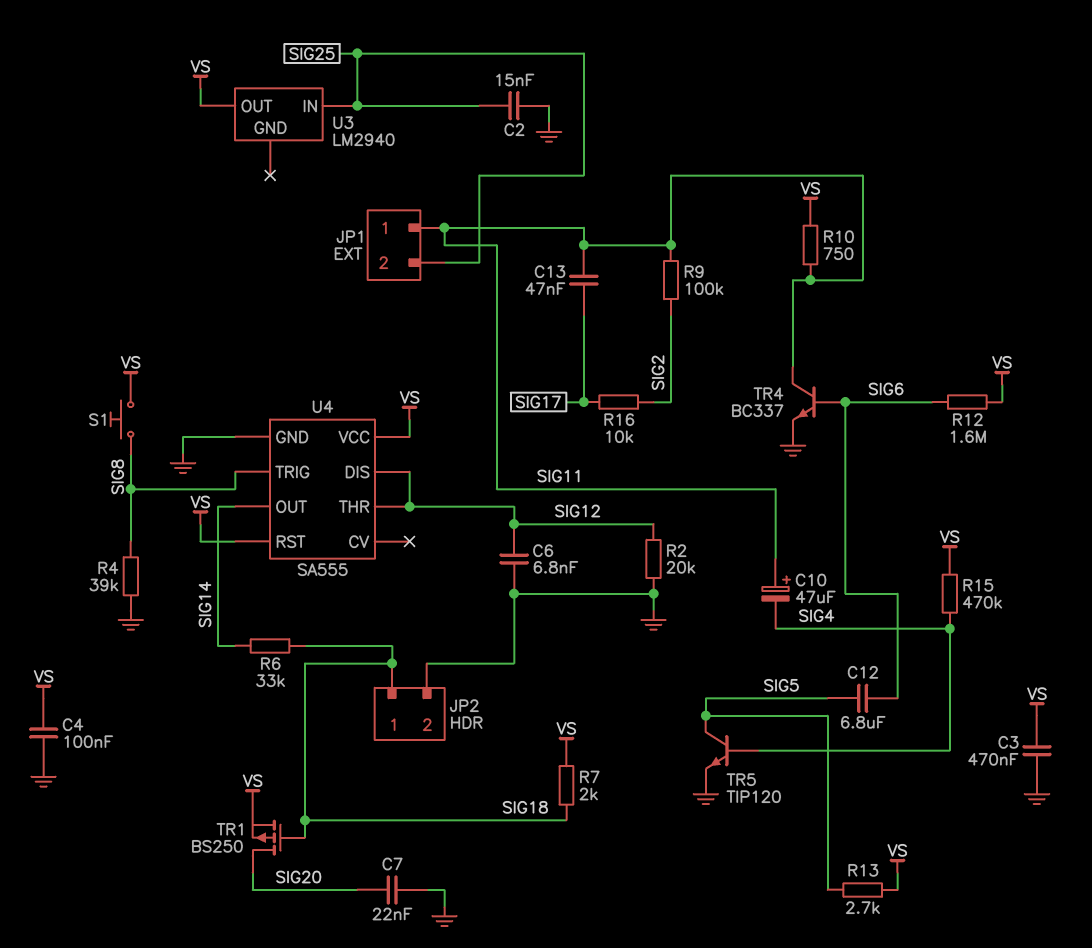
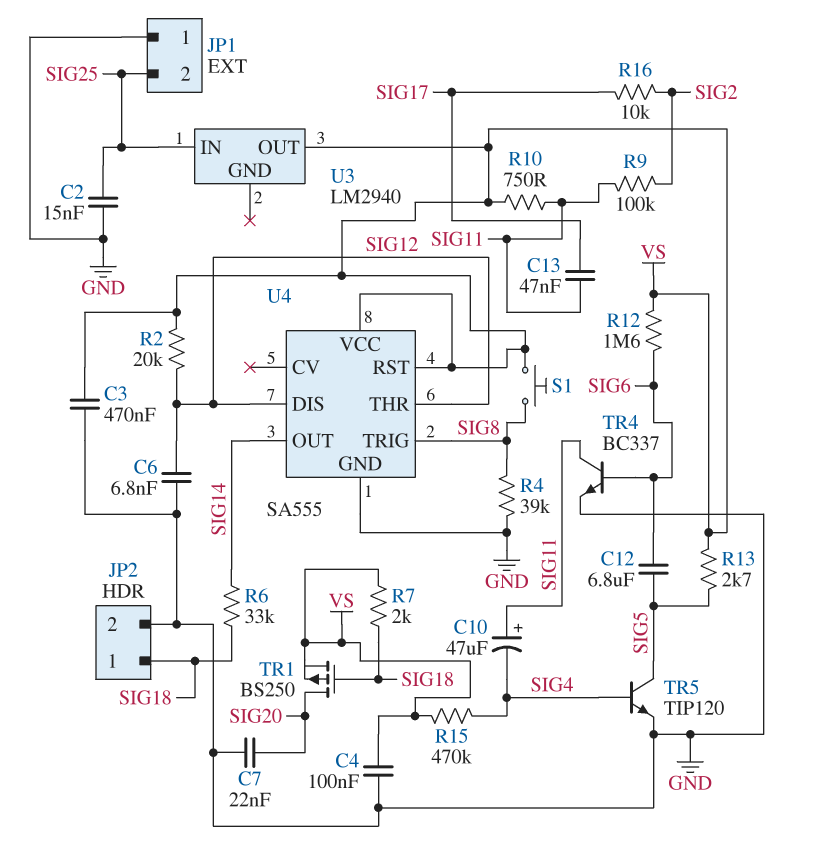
JP1 pin 1: SIG11 -> GND
R2: 20k (GND, SIG12) -> 20k (SIG12, VS)

